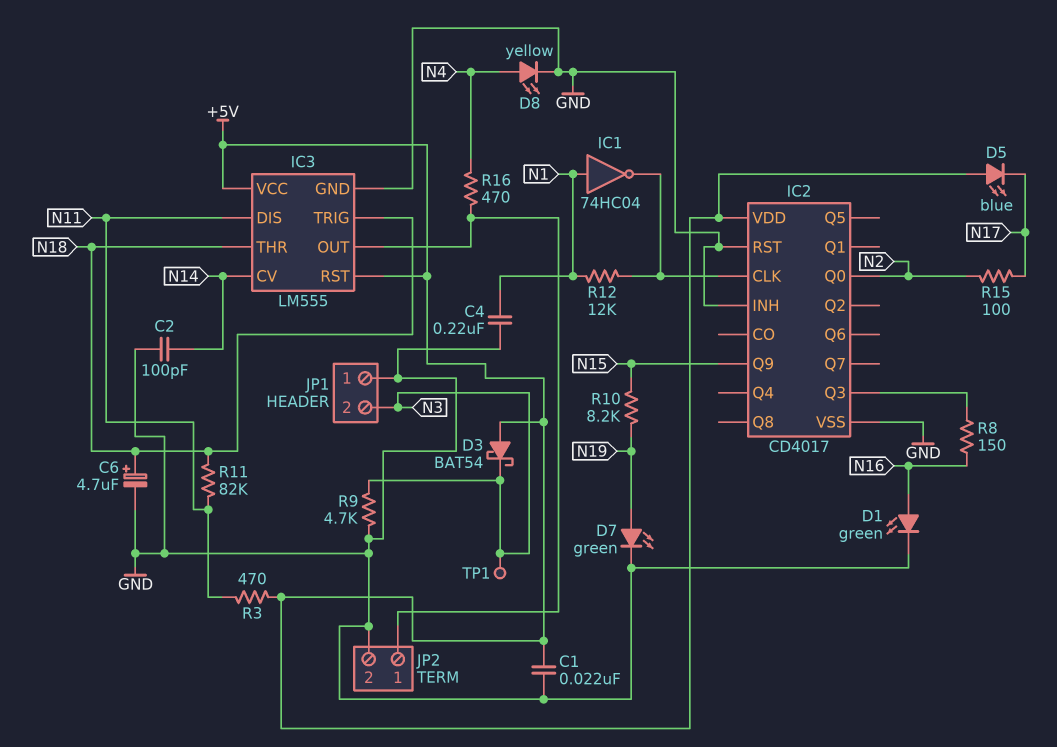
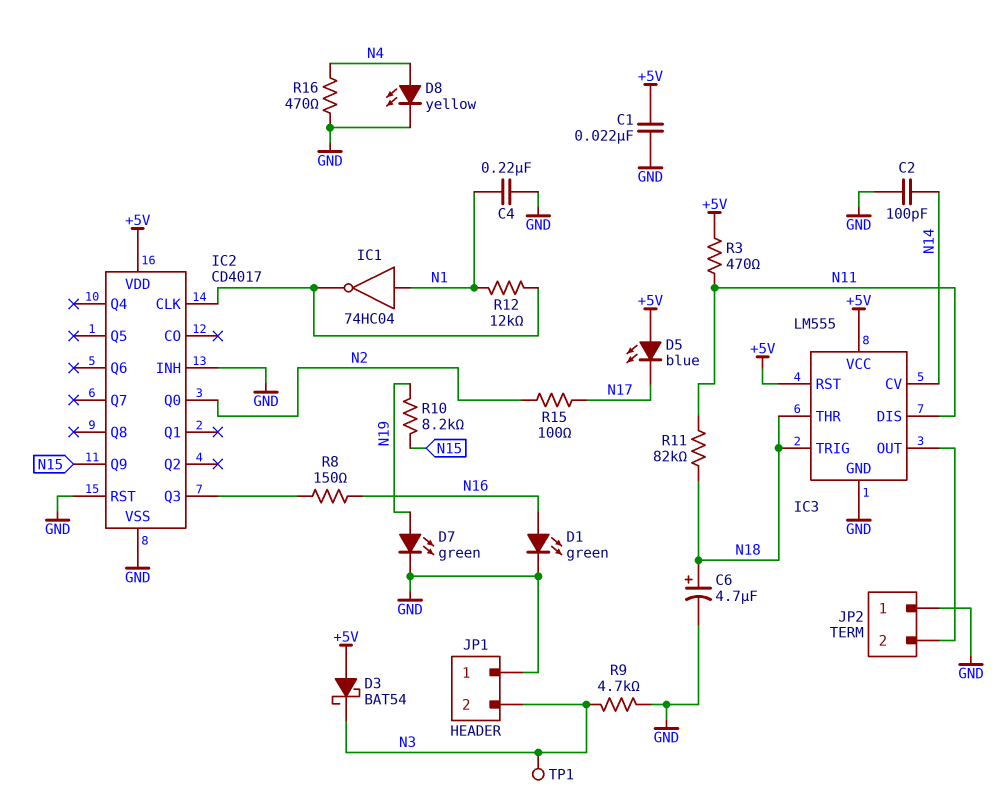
JP2 pin 1: IC3/OUT -> GND
JP2 pin 2: GND -> IC3/OUT
R16: 470 (IC3/OUT, N4) -> 470 (GND, N4)

